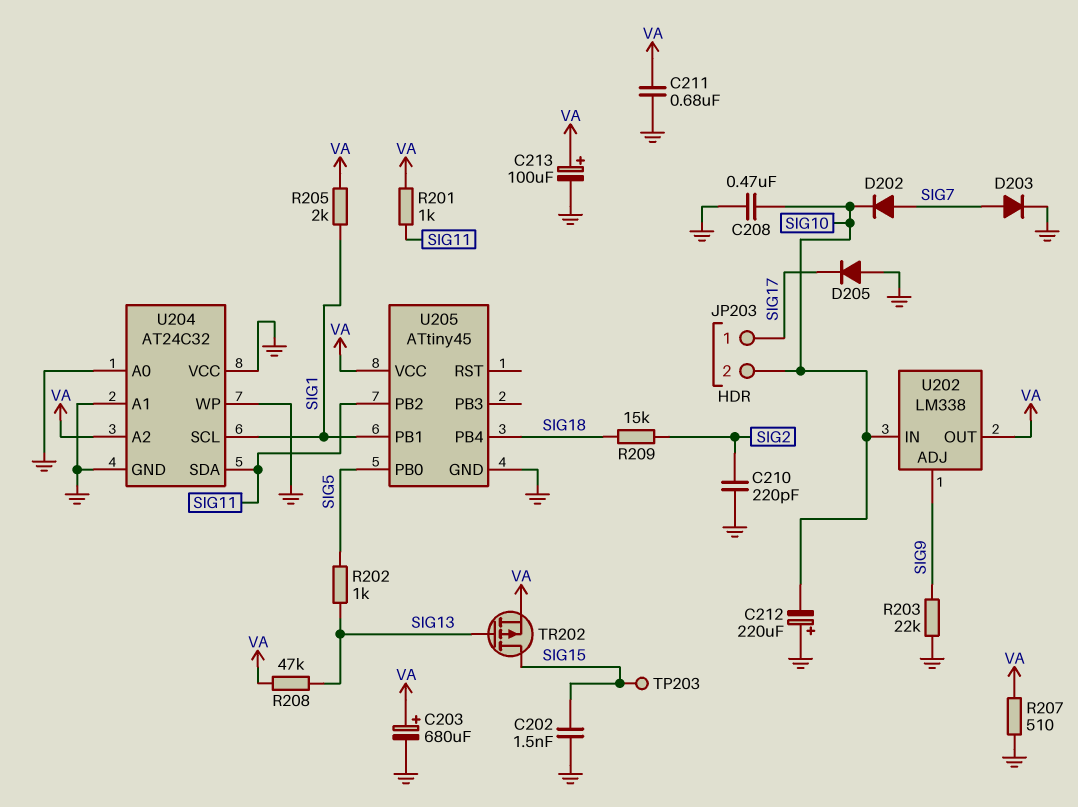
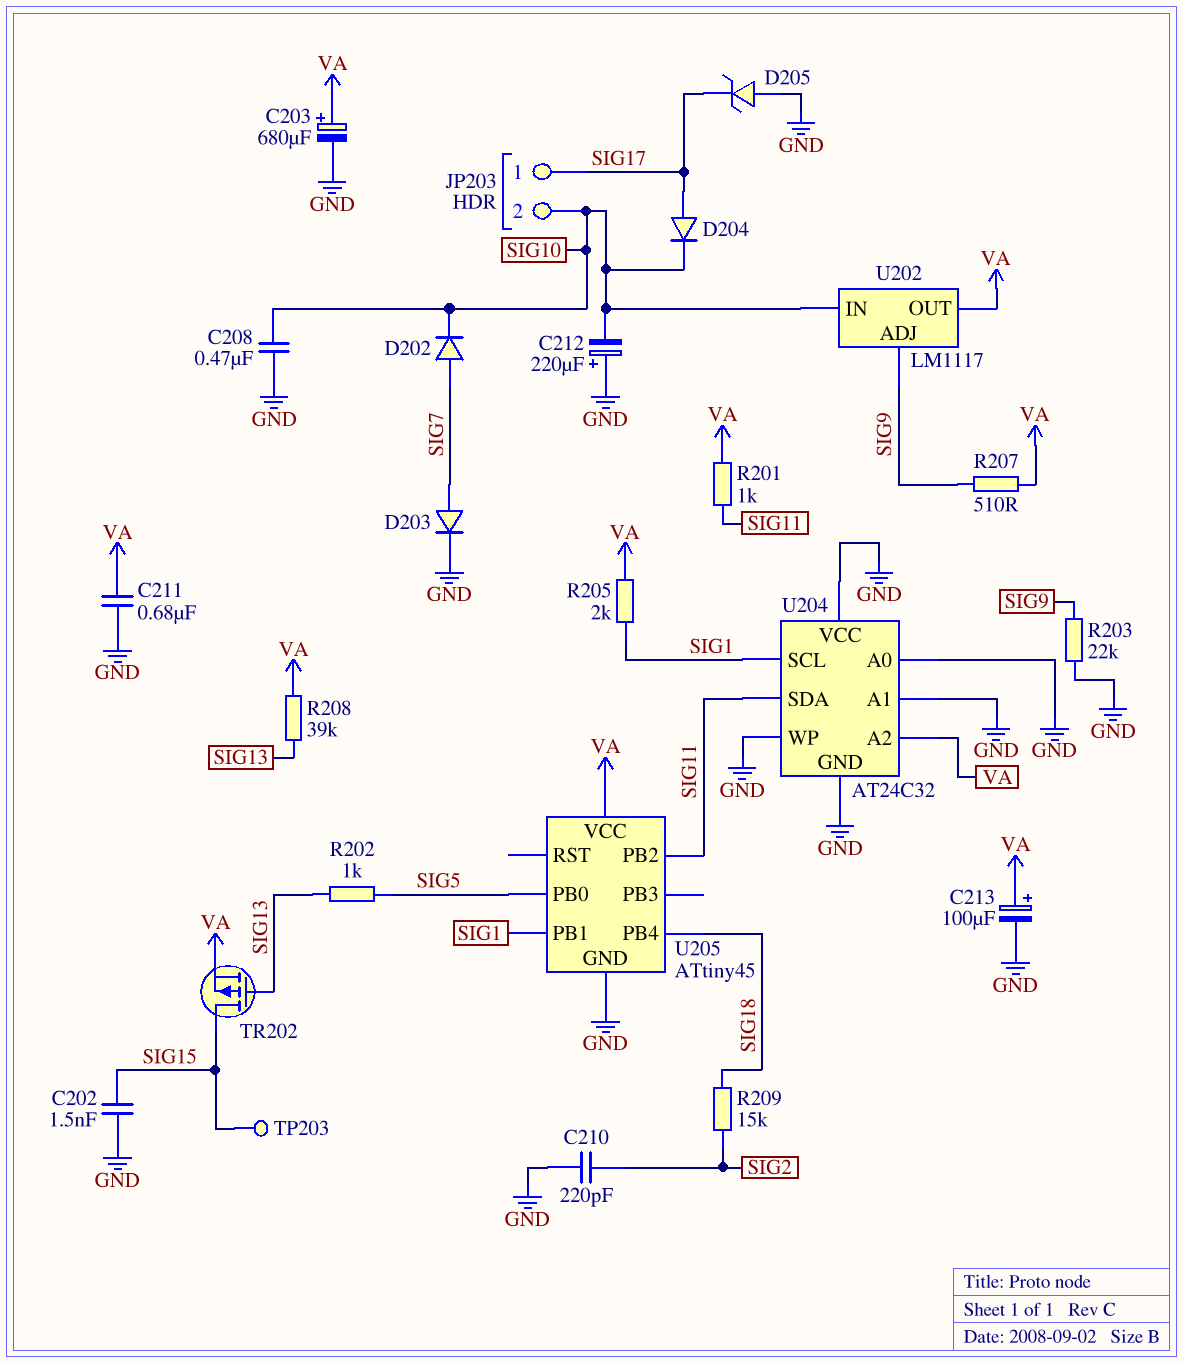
D204: none -> diode (A SIG17, K SIG10)
D205: diode (A GND, K SIG17) -> zener (A GND, K SIG17)
R207: 510 (GND, VA) -> 510 (SIG9, VA)
R208: 47k (SIG13, VA) -> 39k (SIG13, VA)
U202: LM338 -> LM1117

